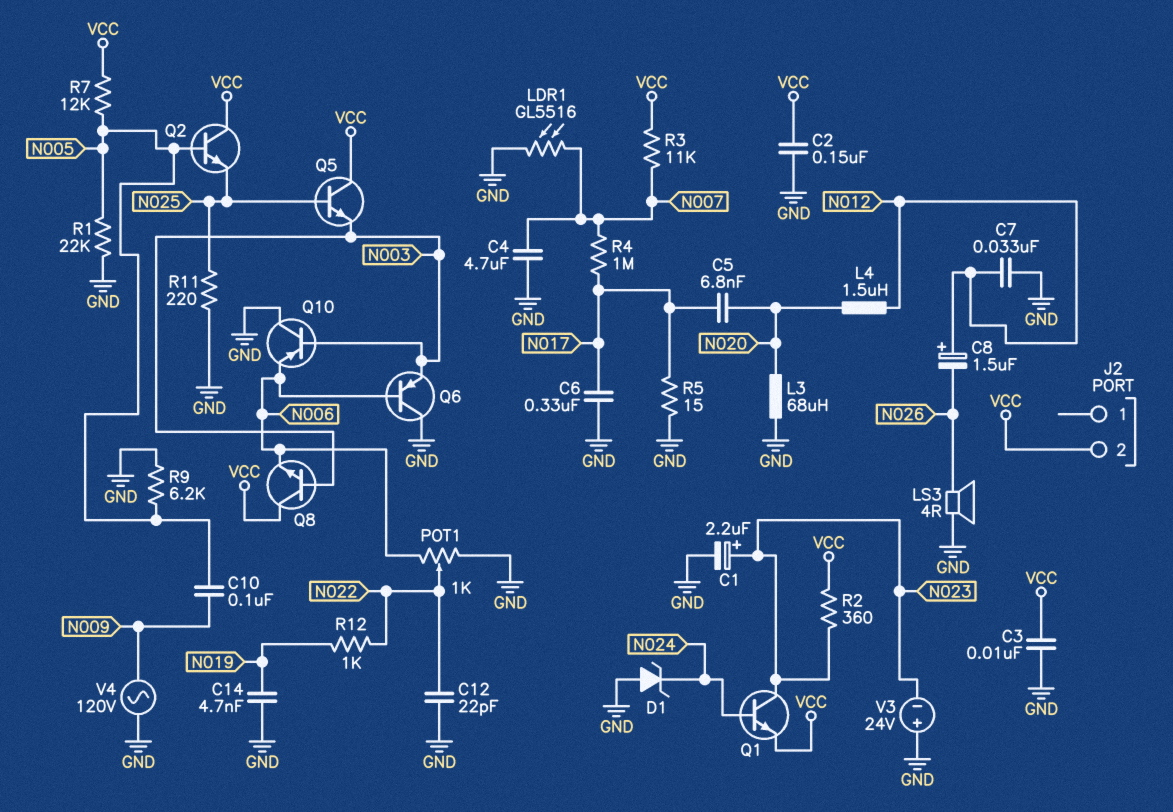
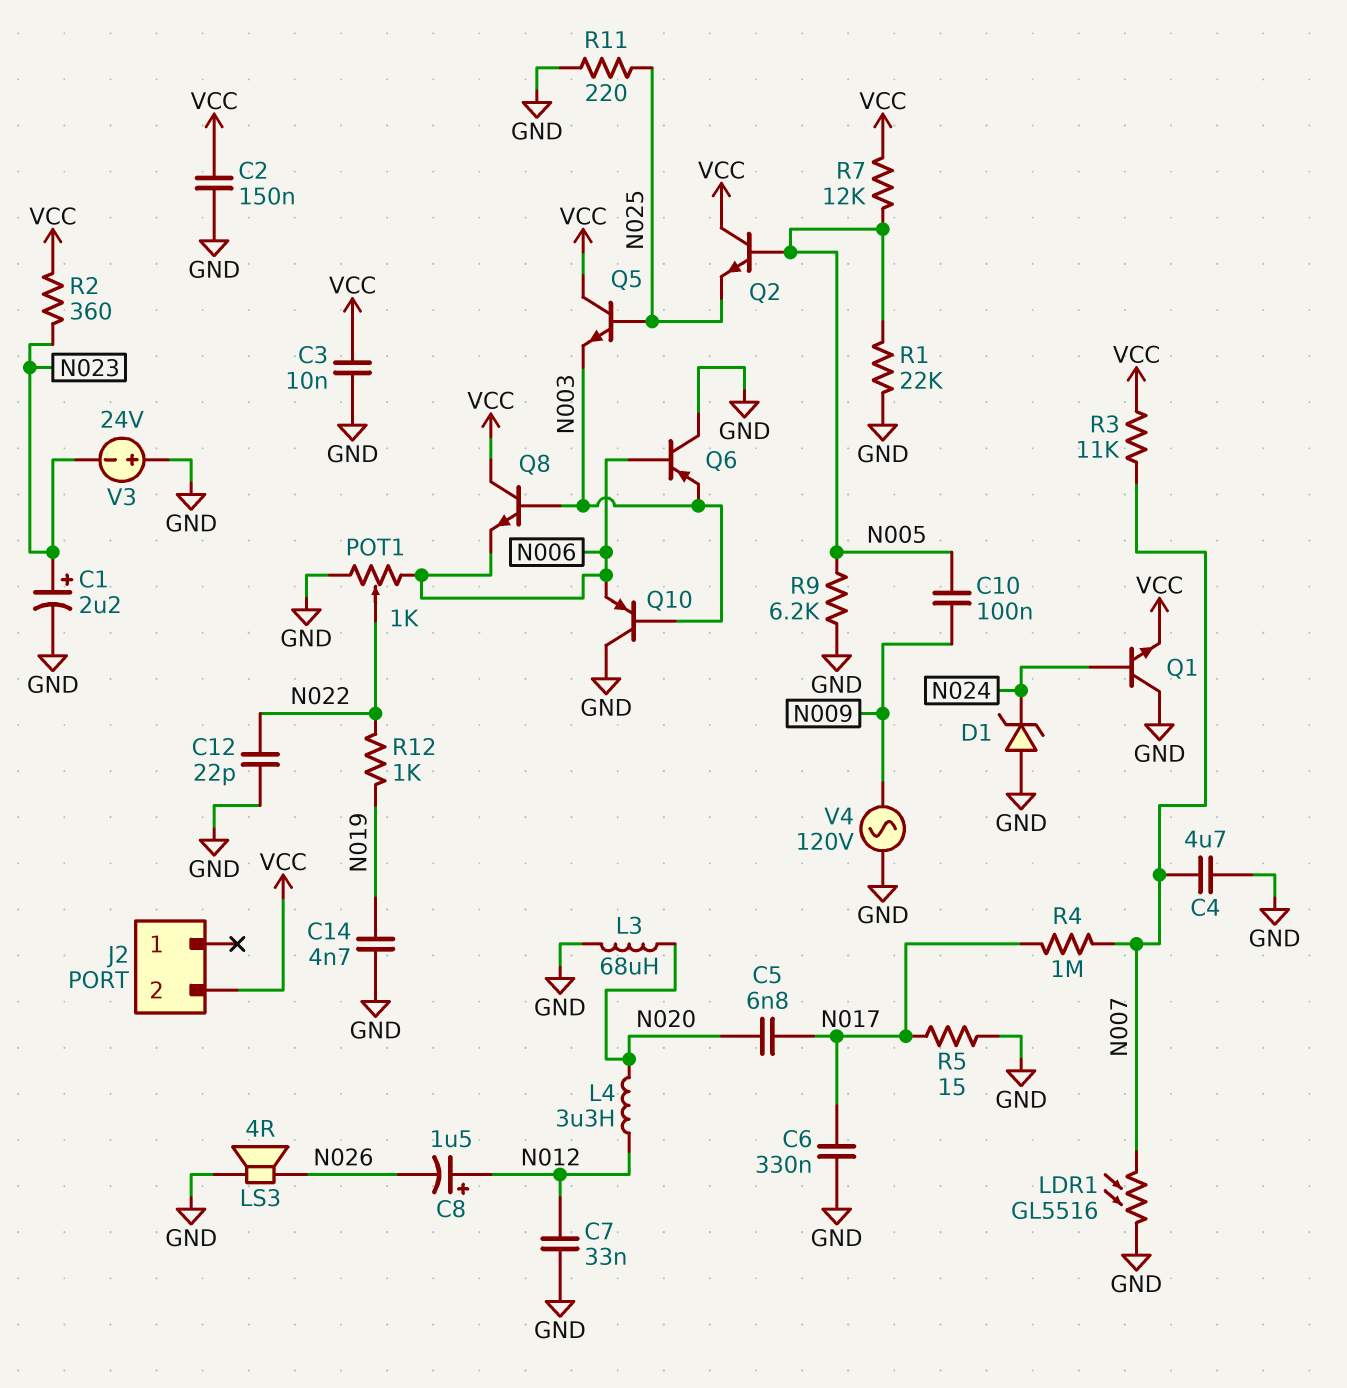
L4: 1.5uH (N012, N020) -> 3.3uH (N012, N020)
Q1: NPN (B N024, C N023, E VCC) -> NPN (B N024, C GND, E VCC)

